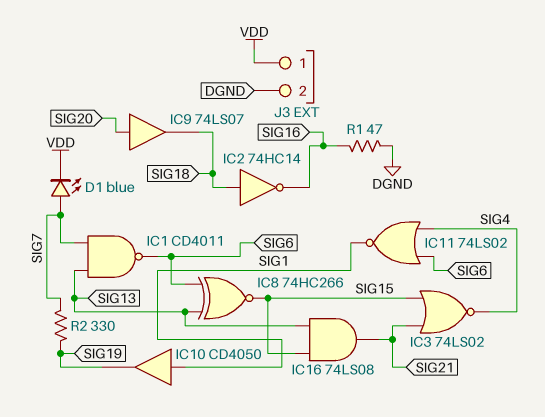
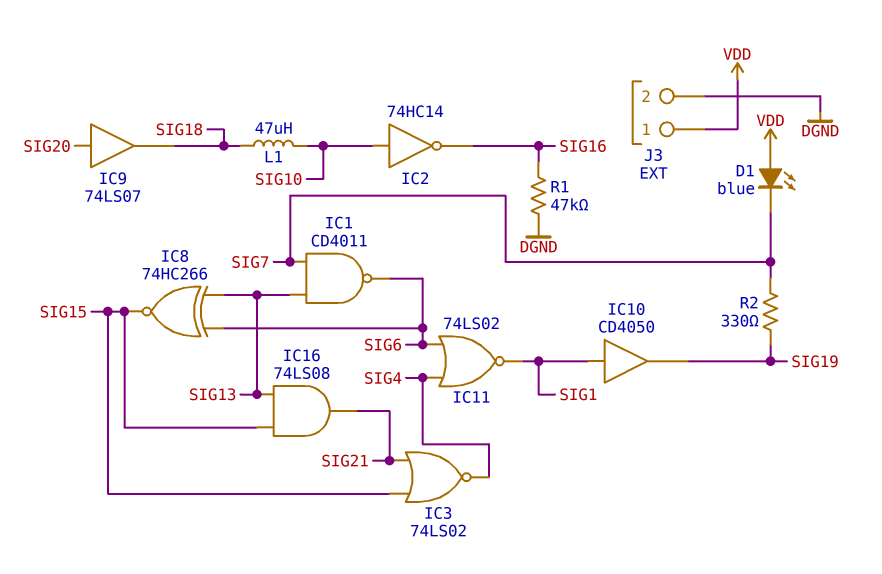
D1: LED blue (A SIG7, K VDD) -> LED blue (A VDD, K SIG7)
IC2: NOT 74HC14 (in SIG18, out SIG16) -> NOT 74HC14 (in SIG10, out SIG16)
L1: none -> 47uH (SIG10, SIG18)
R1: 47 (DGND, SIG16) -> 47k (DGND, SIG16)

